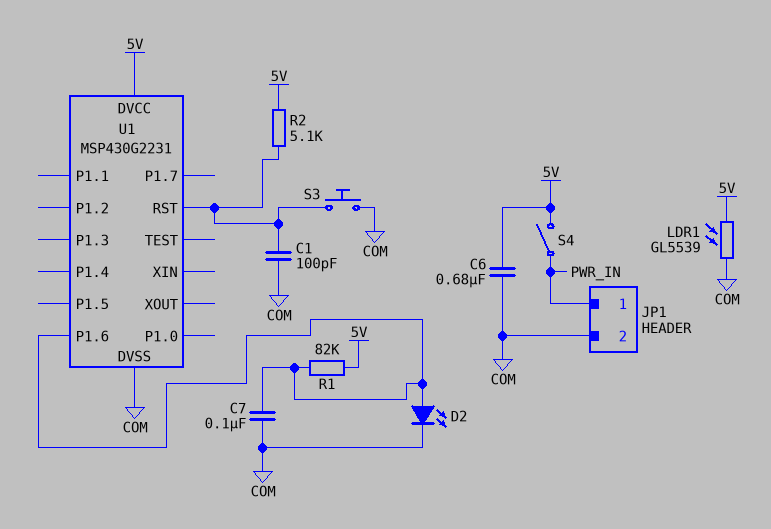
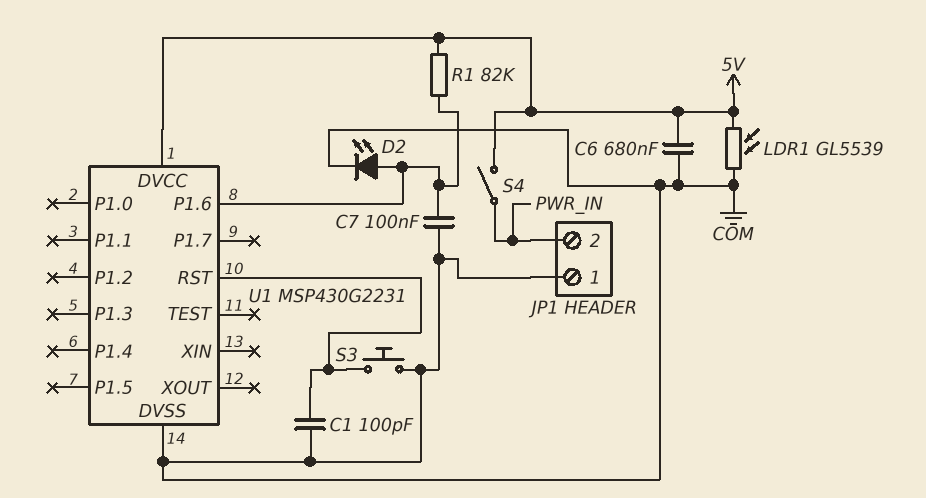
JP1 pin 1: PWR_IN -> COM
JP1 pin 2: COM -> PWR_IN
R2: 5.1k (5V, U1/RST) -> none

